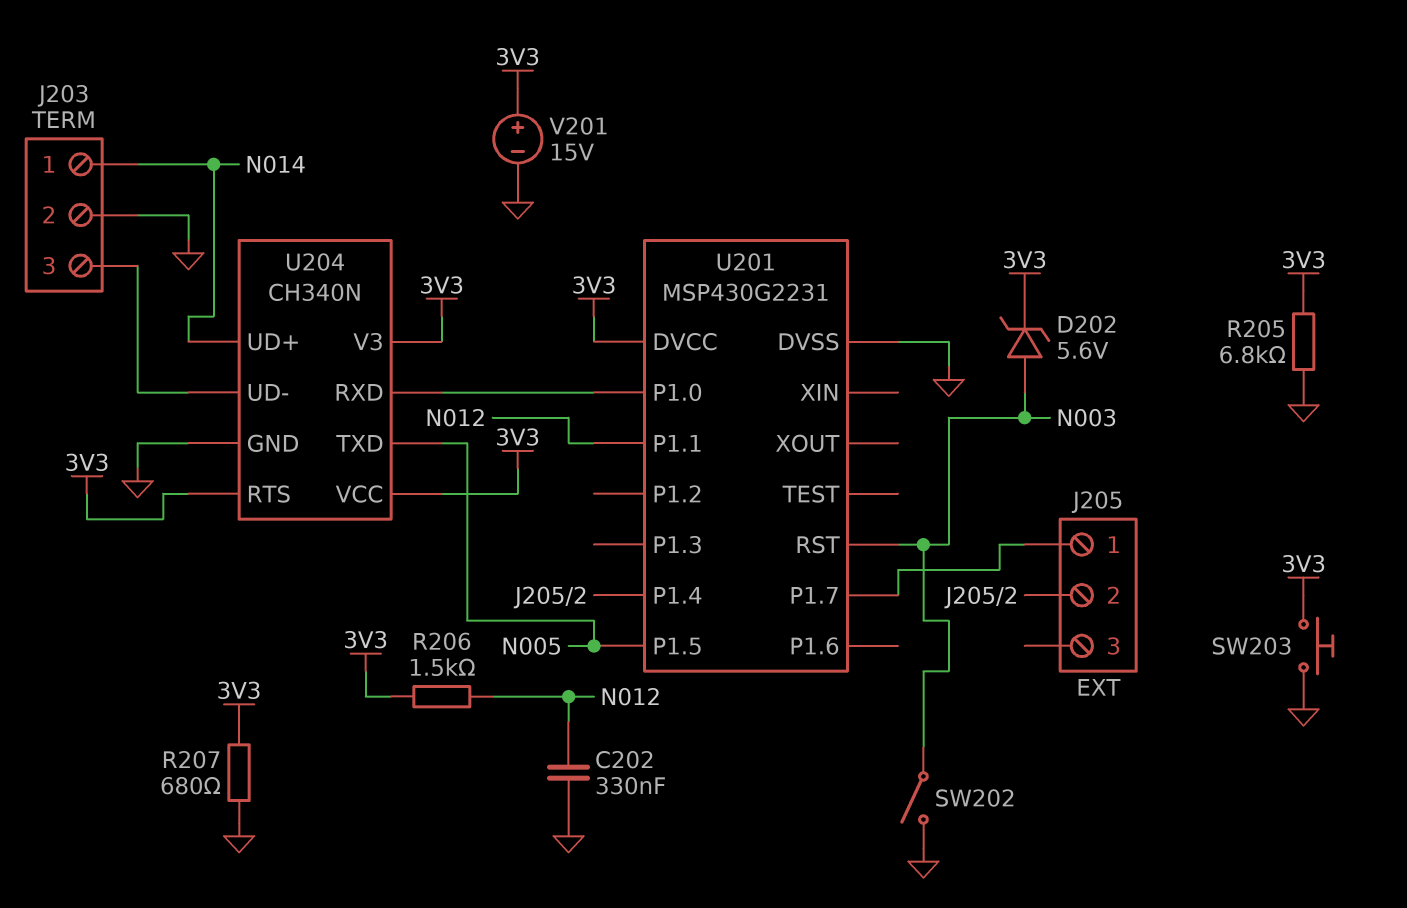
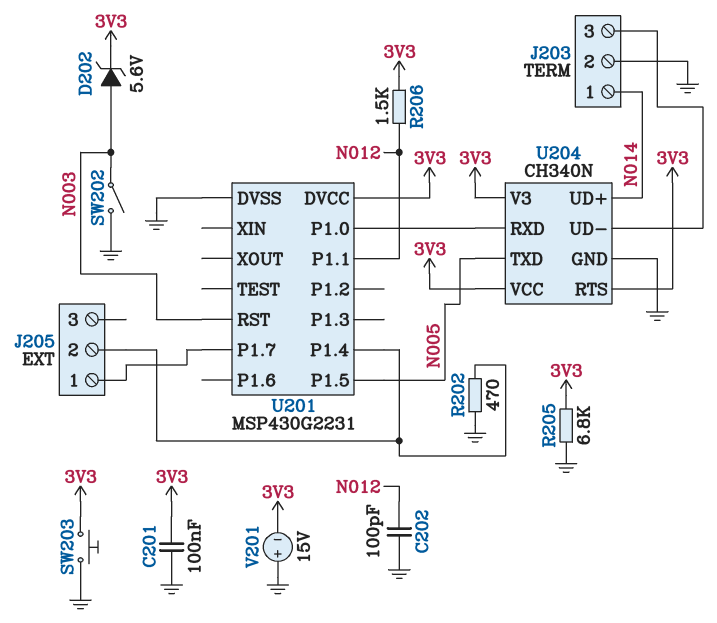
C201: none -> 100nF (3V3, GND)
C202: 330nF (GND, N012) -> 100pF (GND, N012)
R202: none -> 470 (GND, J205/2)
R207: 680 (3V3, GND) -> none
V201: 15V (plus 3V3, minus GND) -> 15V (plus GND, minus 3V3)

